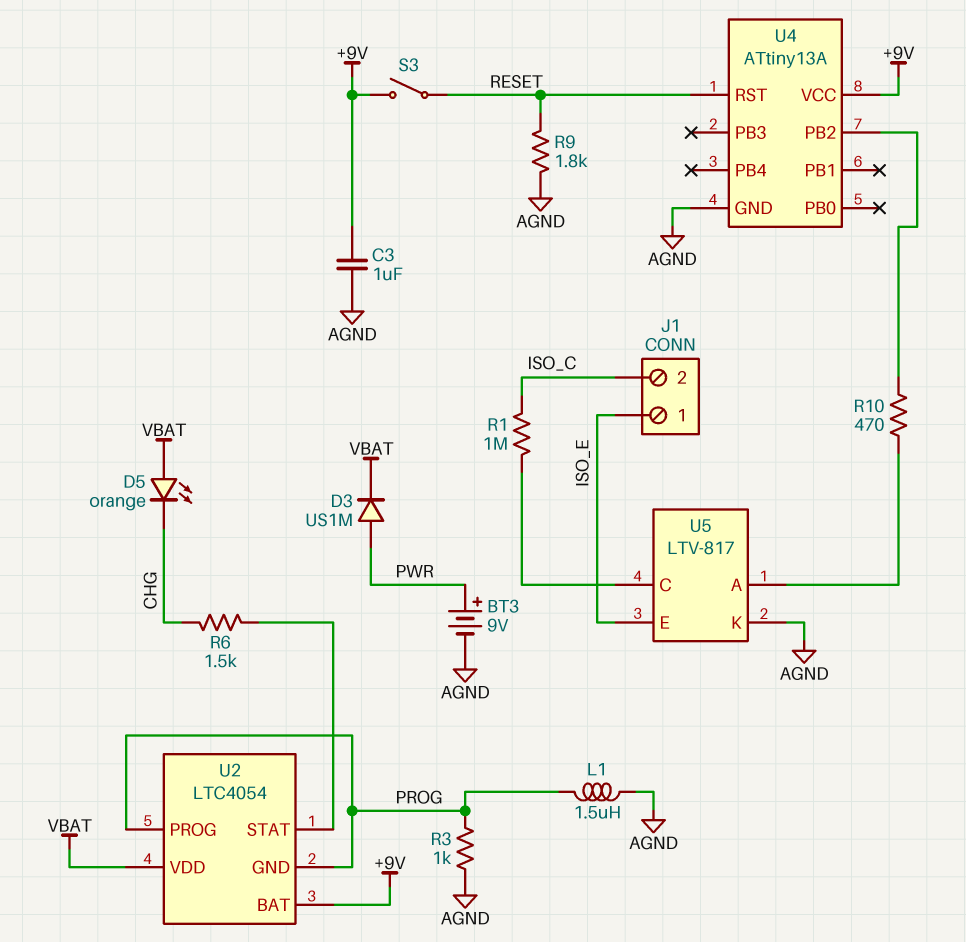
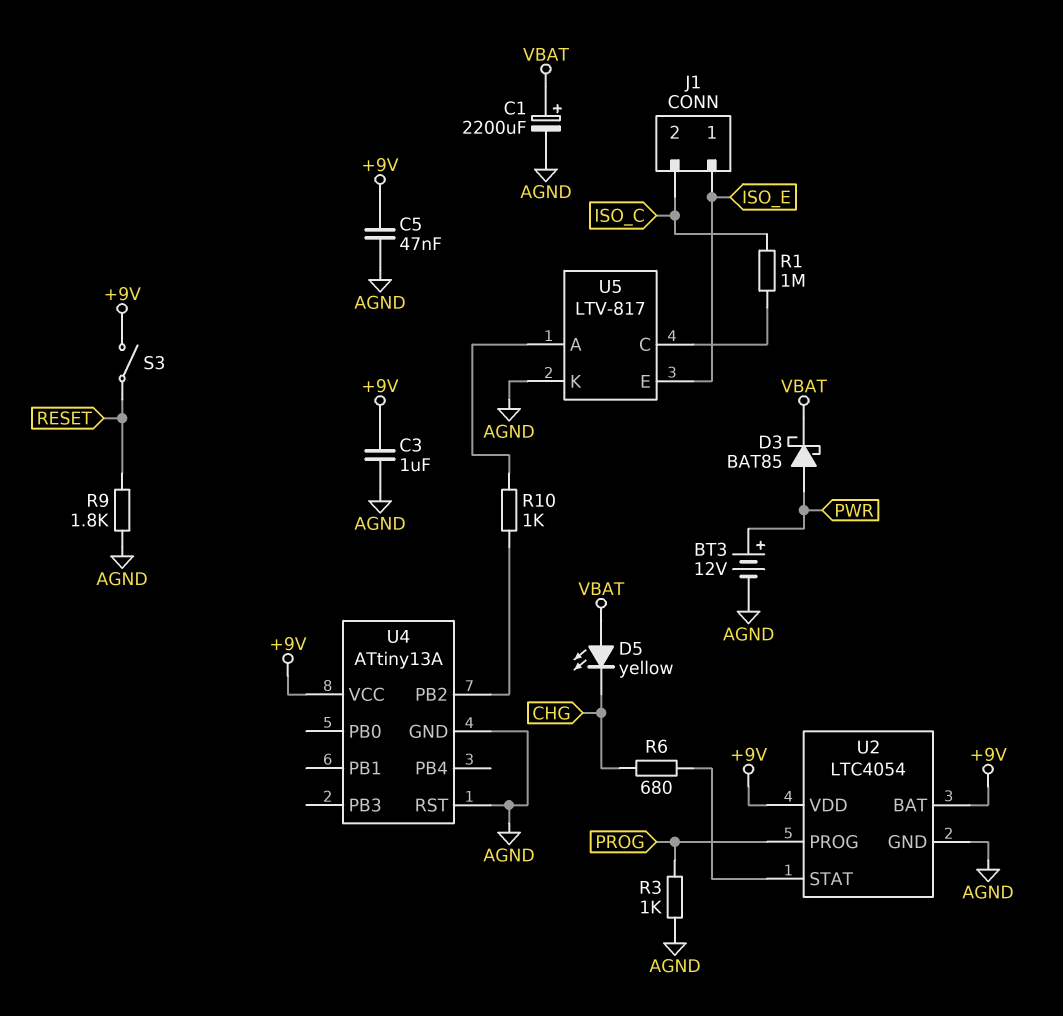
BT3: 9V (plus PWR, minus AGND) -> 12V (plus PWR, minus AGND)
C1: none -> 2200uF (plus VBAT, minus AGND)
C5: none -> 47nF (+9V, AGND)
D3: diode US1M (A PWR, K VBAT) -> schottky BAT85 (A PWR, K VBAT)
D5: LED orange (A VBAT, K CHG) -> LED yellow (A VBAT, K CHG)
L1: 1.5uH (AGND, PROG) -> none
R6: 1.5k (CHG, U2/STAT) -> 680 (CHG, U2/STAT)
R10: 470 (U4/PB2, U5/A) -> 1k (U4/PB2, U5/A)
U2 pin GND: PROG -> AGND
U2 pin VDD: VBAT -> +9V
U4 pin RST: RESET -> AGND

